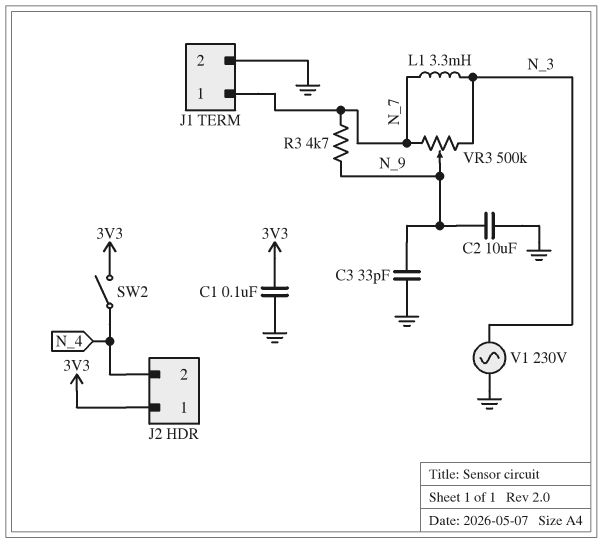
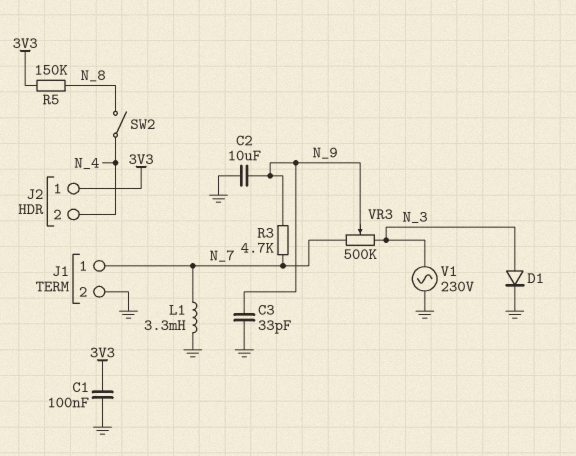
D1: none -> diode (A N_3, K GND)
L1: 3.3mH (N_3, N_7) -> 3.3mH (GND, N_7)
R5: none -> 150k (3V3, N_8)
SW2: switch (3V3, N_4) -> switch (N_4, N_8)

